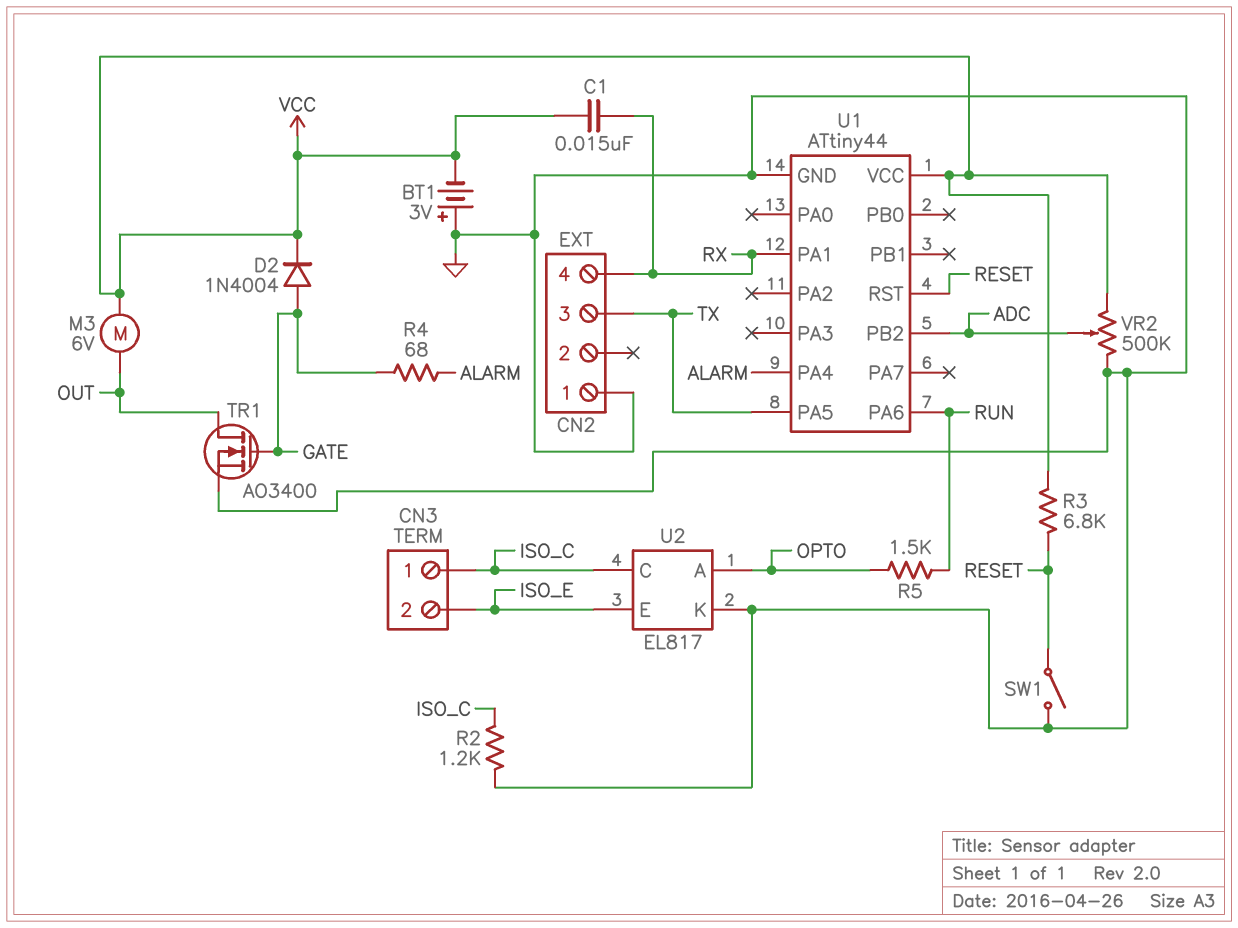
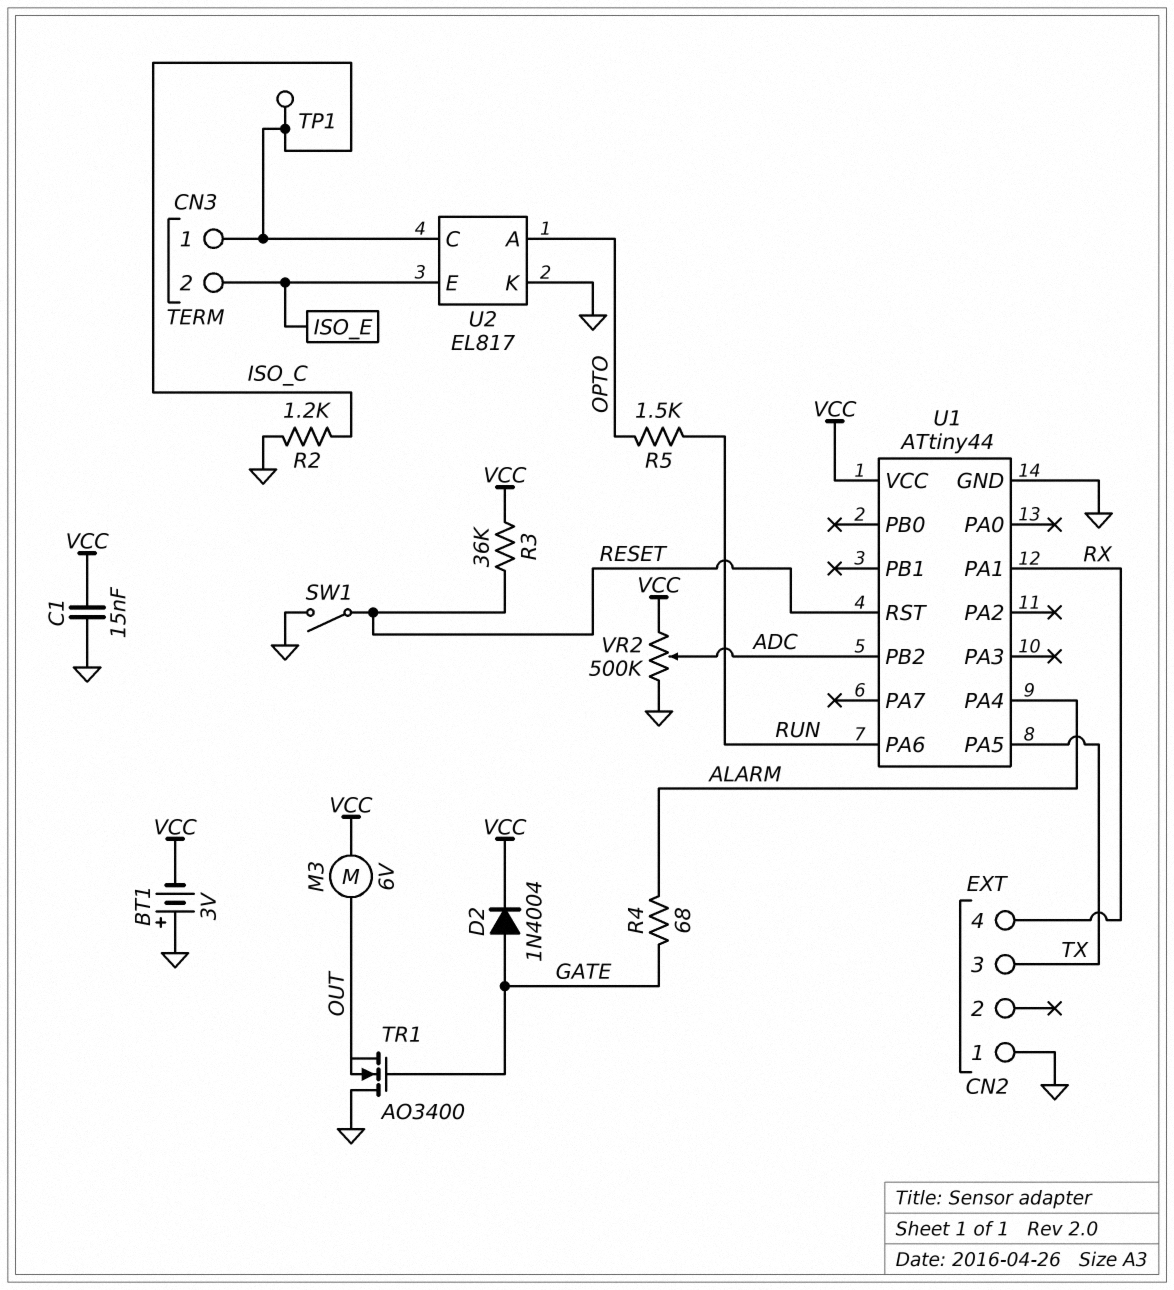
C1: 15nF (RX, VCC) -> 15nF (GND, VCC)
R3: 6.8k (RESET, VCC) -> 36k (RESET, VCC)
TP1: none -> test point (ISO_C)
TR1: NMOS AO3400 (G GATE, D OUT, S GND) -> NMOS AO3400 (G GATE, D GND, S OUT)

